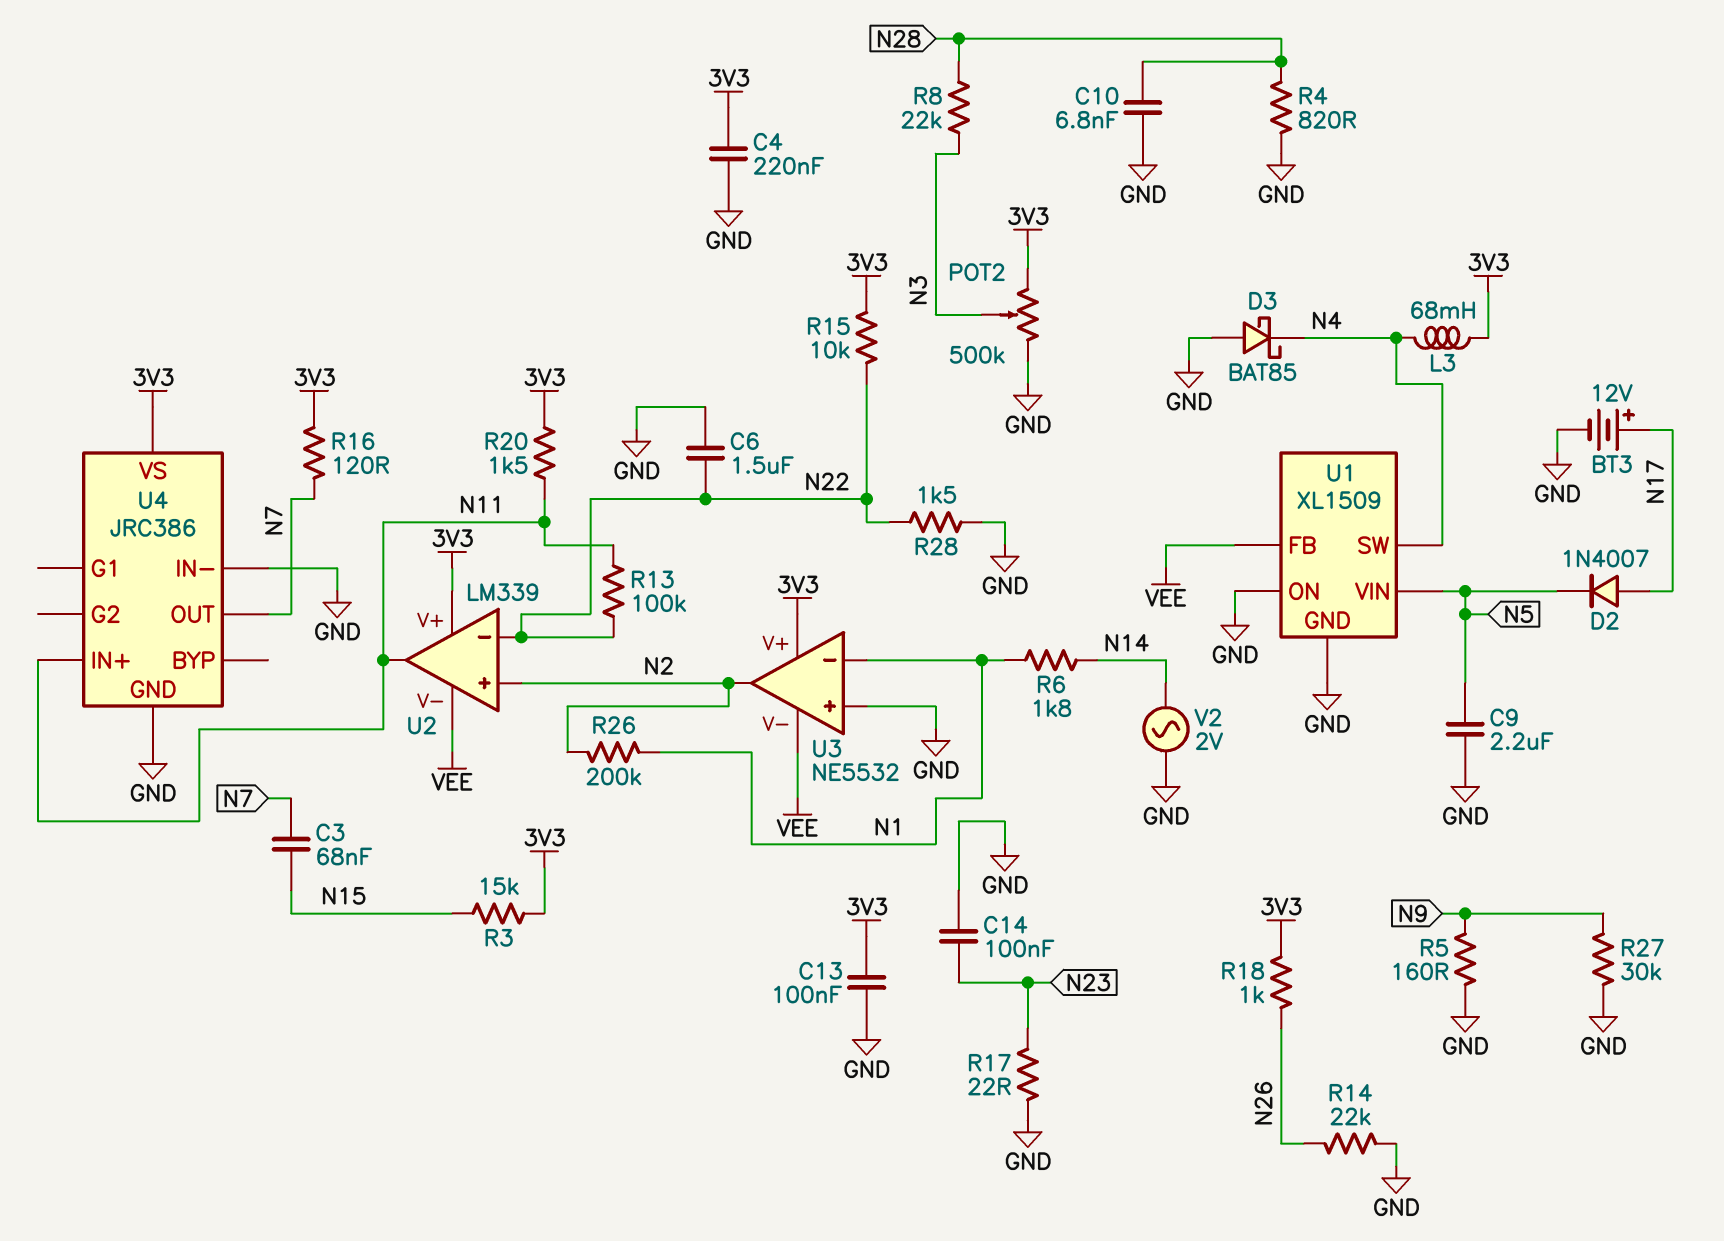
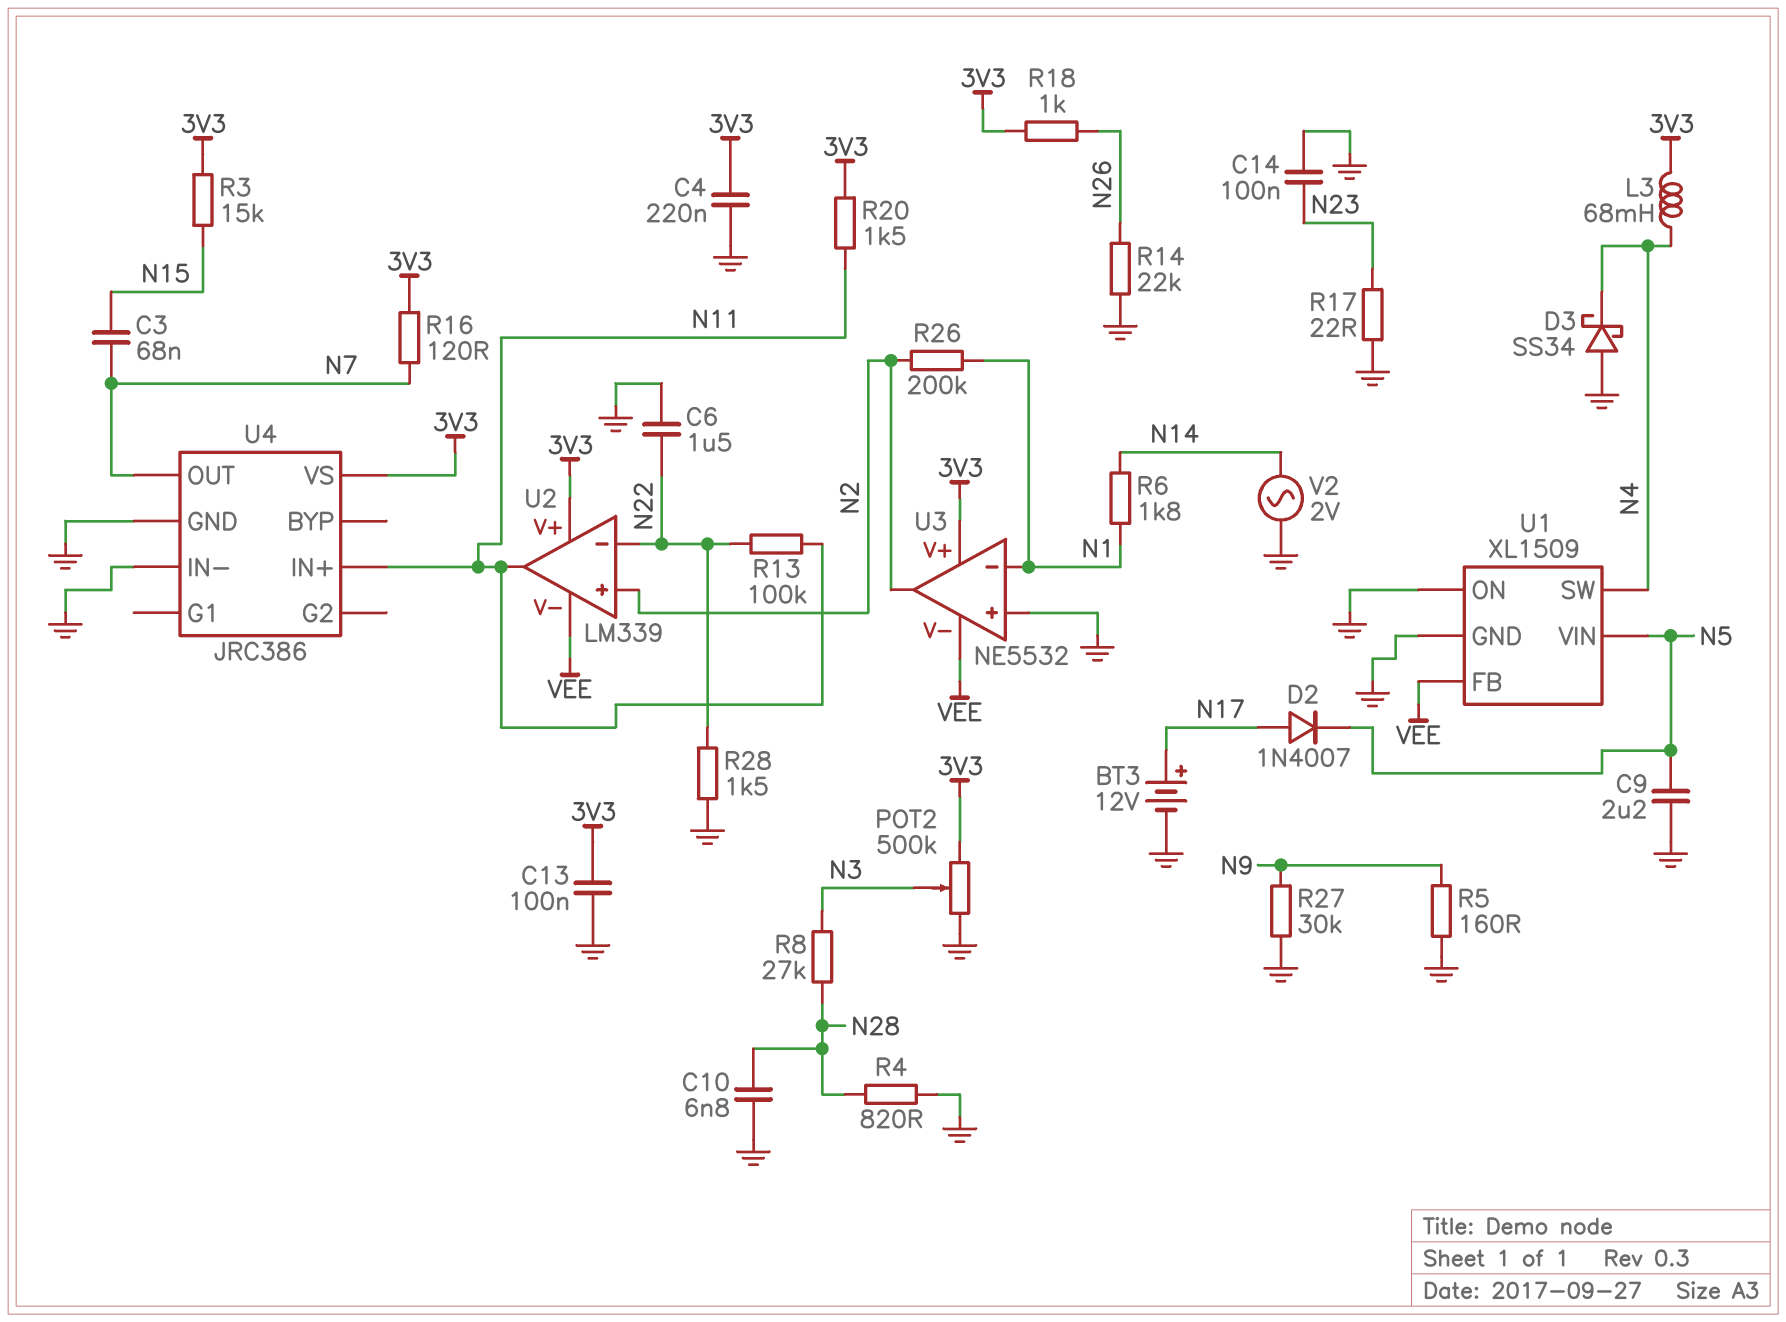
D3: schottky BAT85 (A GND, K N4) -> schottky SS34 (A GND, K N4)
R8: 22k (N3, N28) -> 27k (N3, N28)
R15: 10k (3V3, N22) -> none

